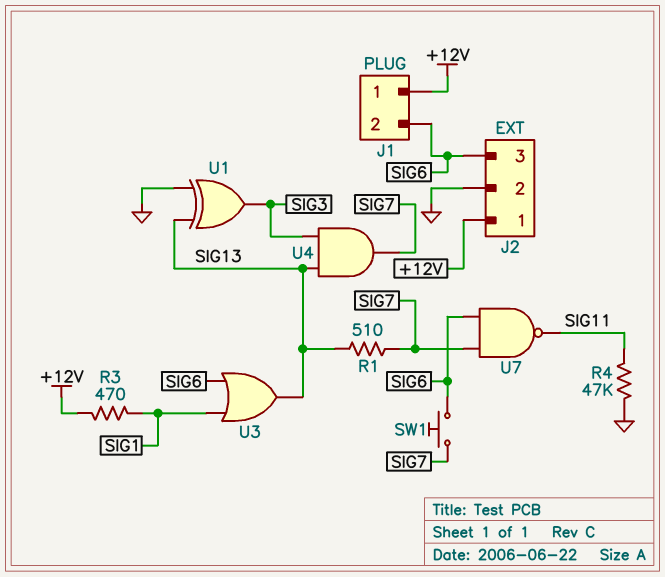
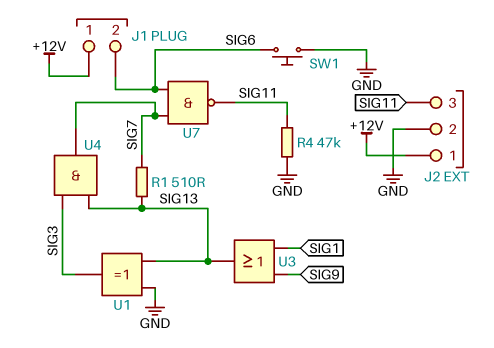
J2 pin 3: SIG6 -> SIG11
R3: 470 (+12V, SIG1) -> none
SW1: button (SIG6, SIG7) -> button (GND, SIG6)
U3: OR (in SIG1, in SIG6, out SIG13) -> OR (in SIG1, in SIG9, out SIG13)

